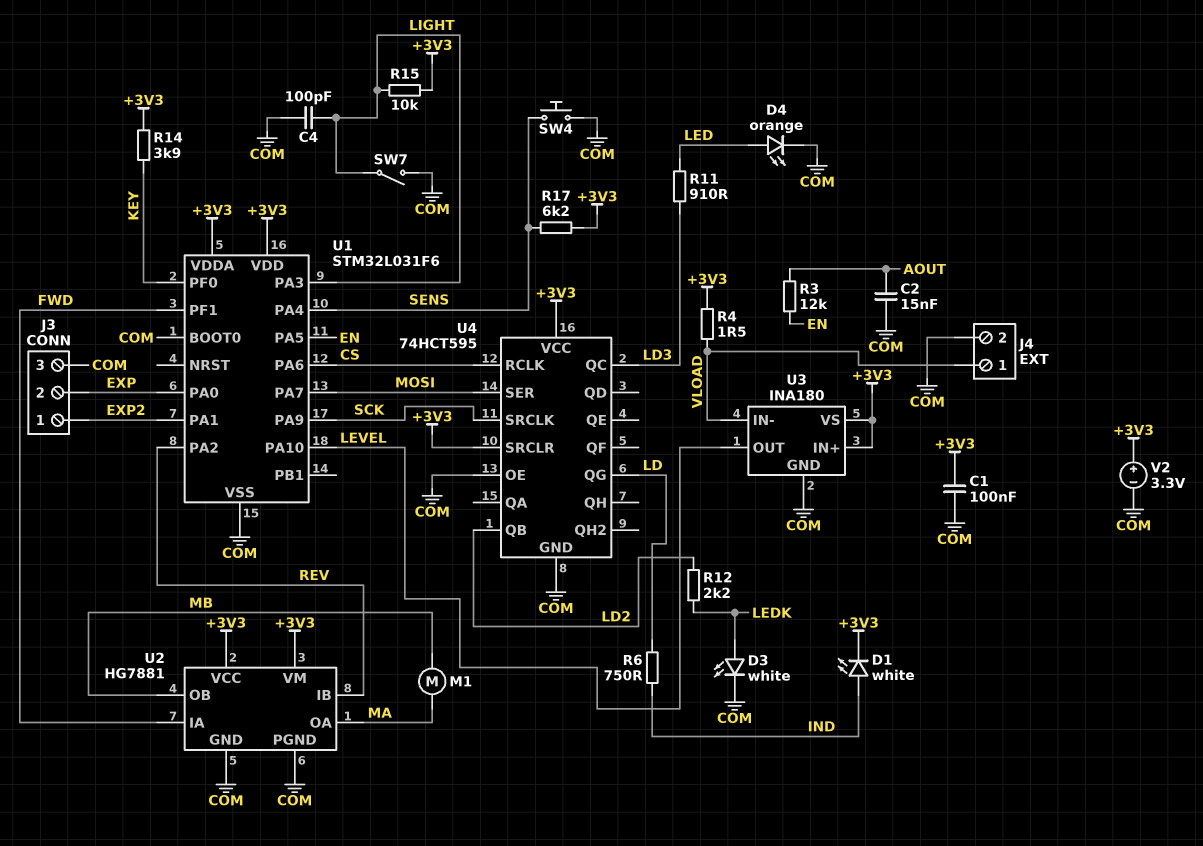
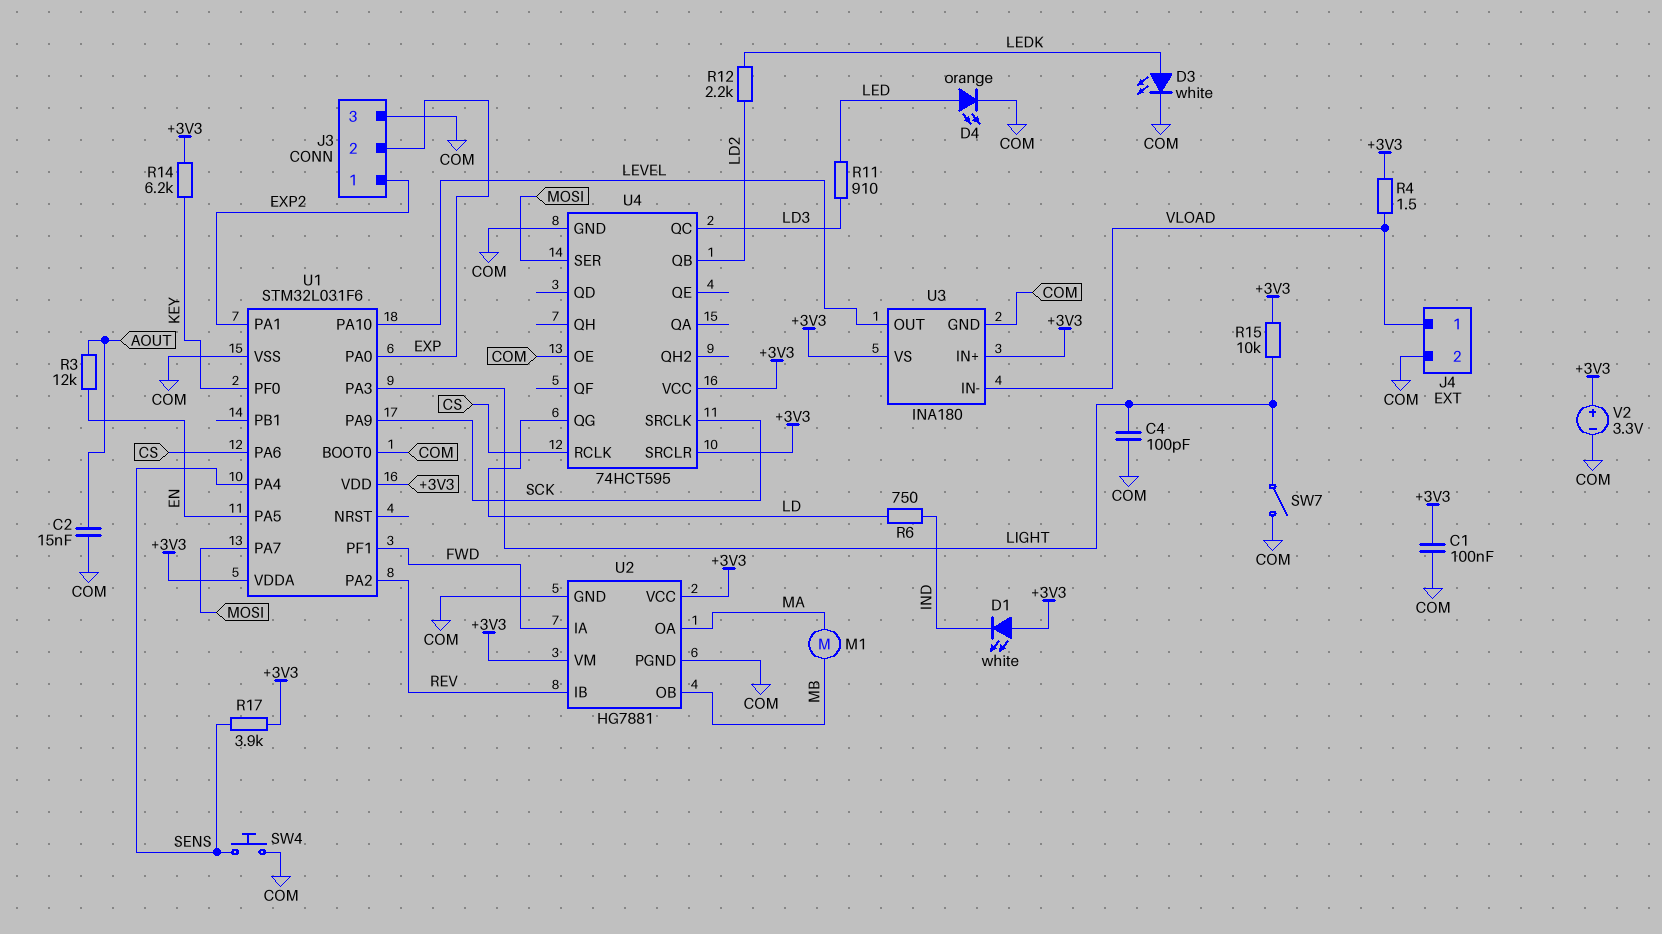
D1: LED white (A IND, K +3V3) -> LED white (A +3V3, K IND)
R14: 3.9k (+3V3, KEY) -> 6.2k (+3V3, KEY)
R17: 6.2k (+3V3, SENS) -> 3.9k (+3V3, SENS)

